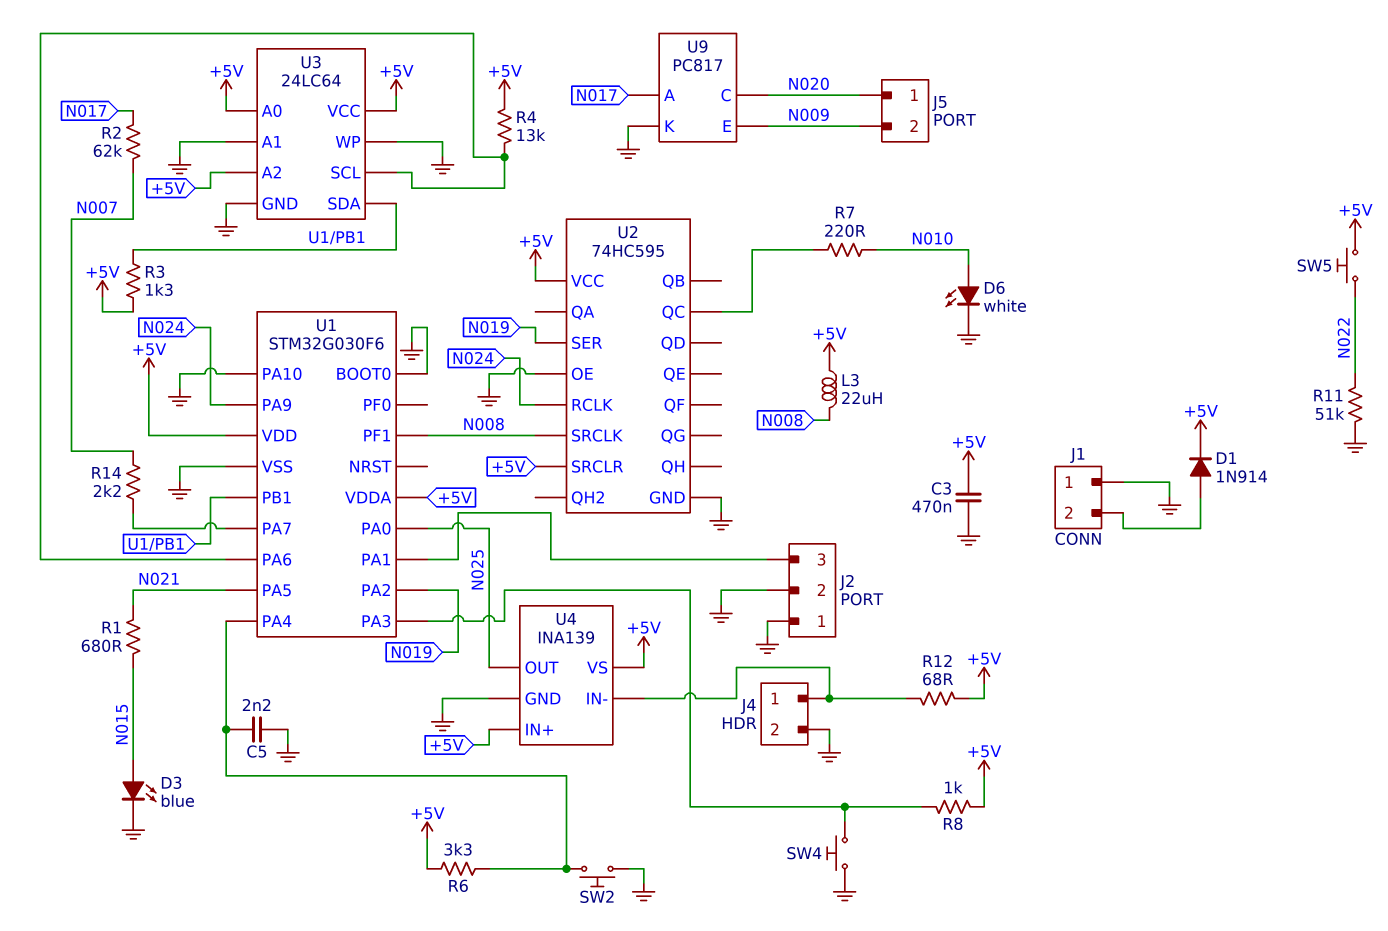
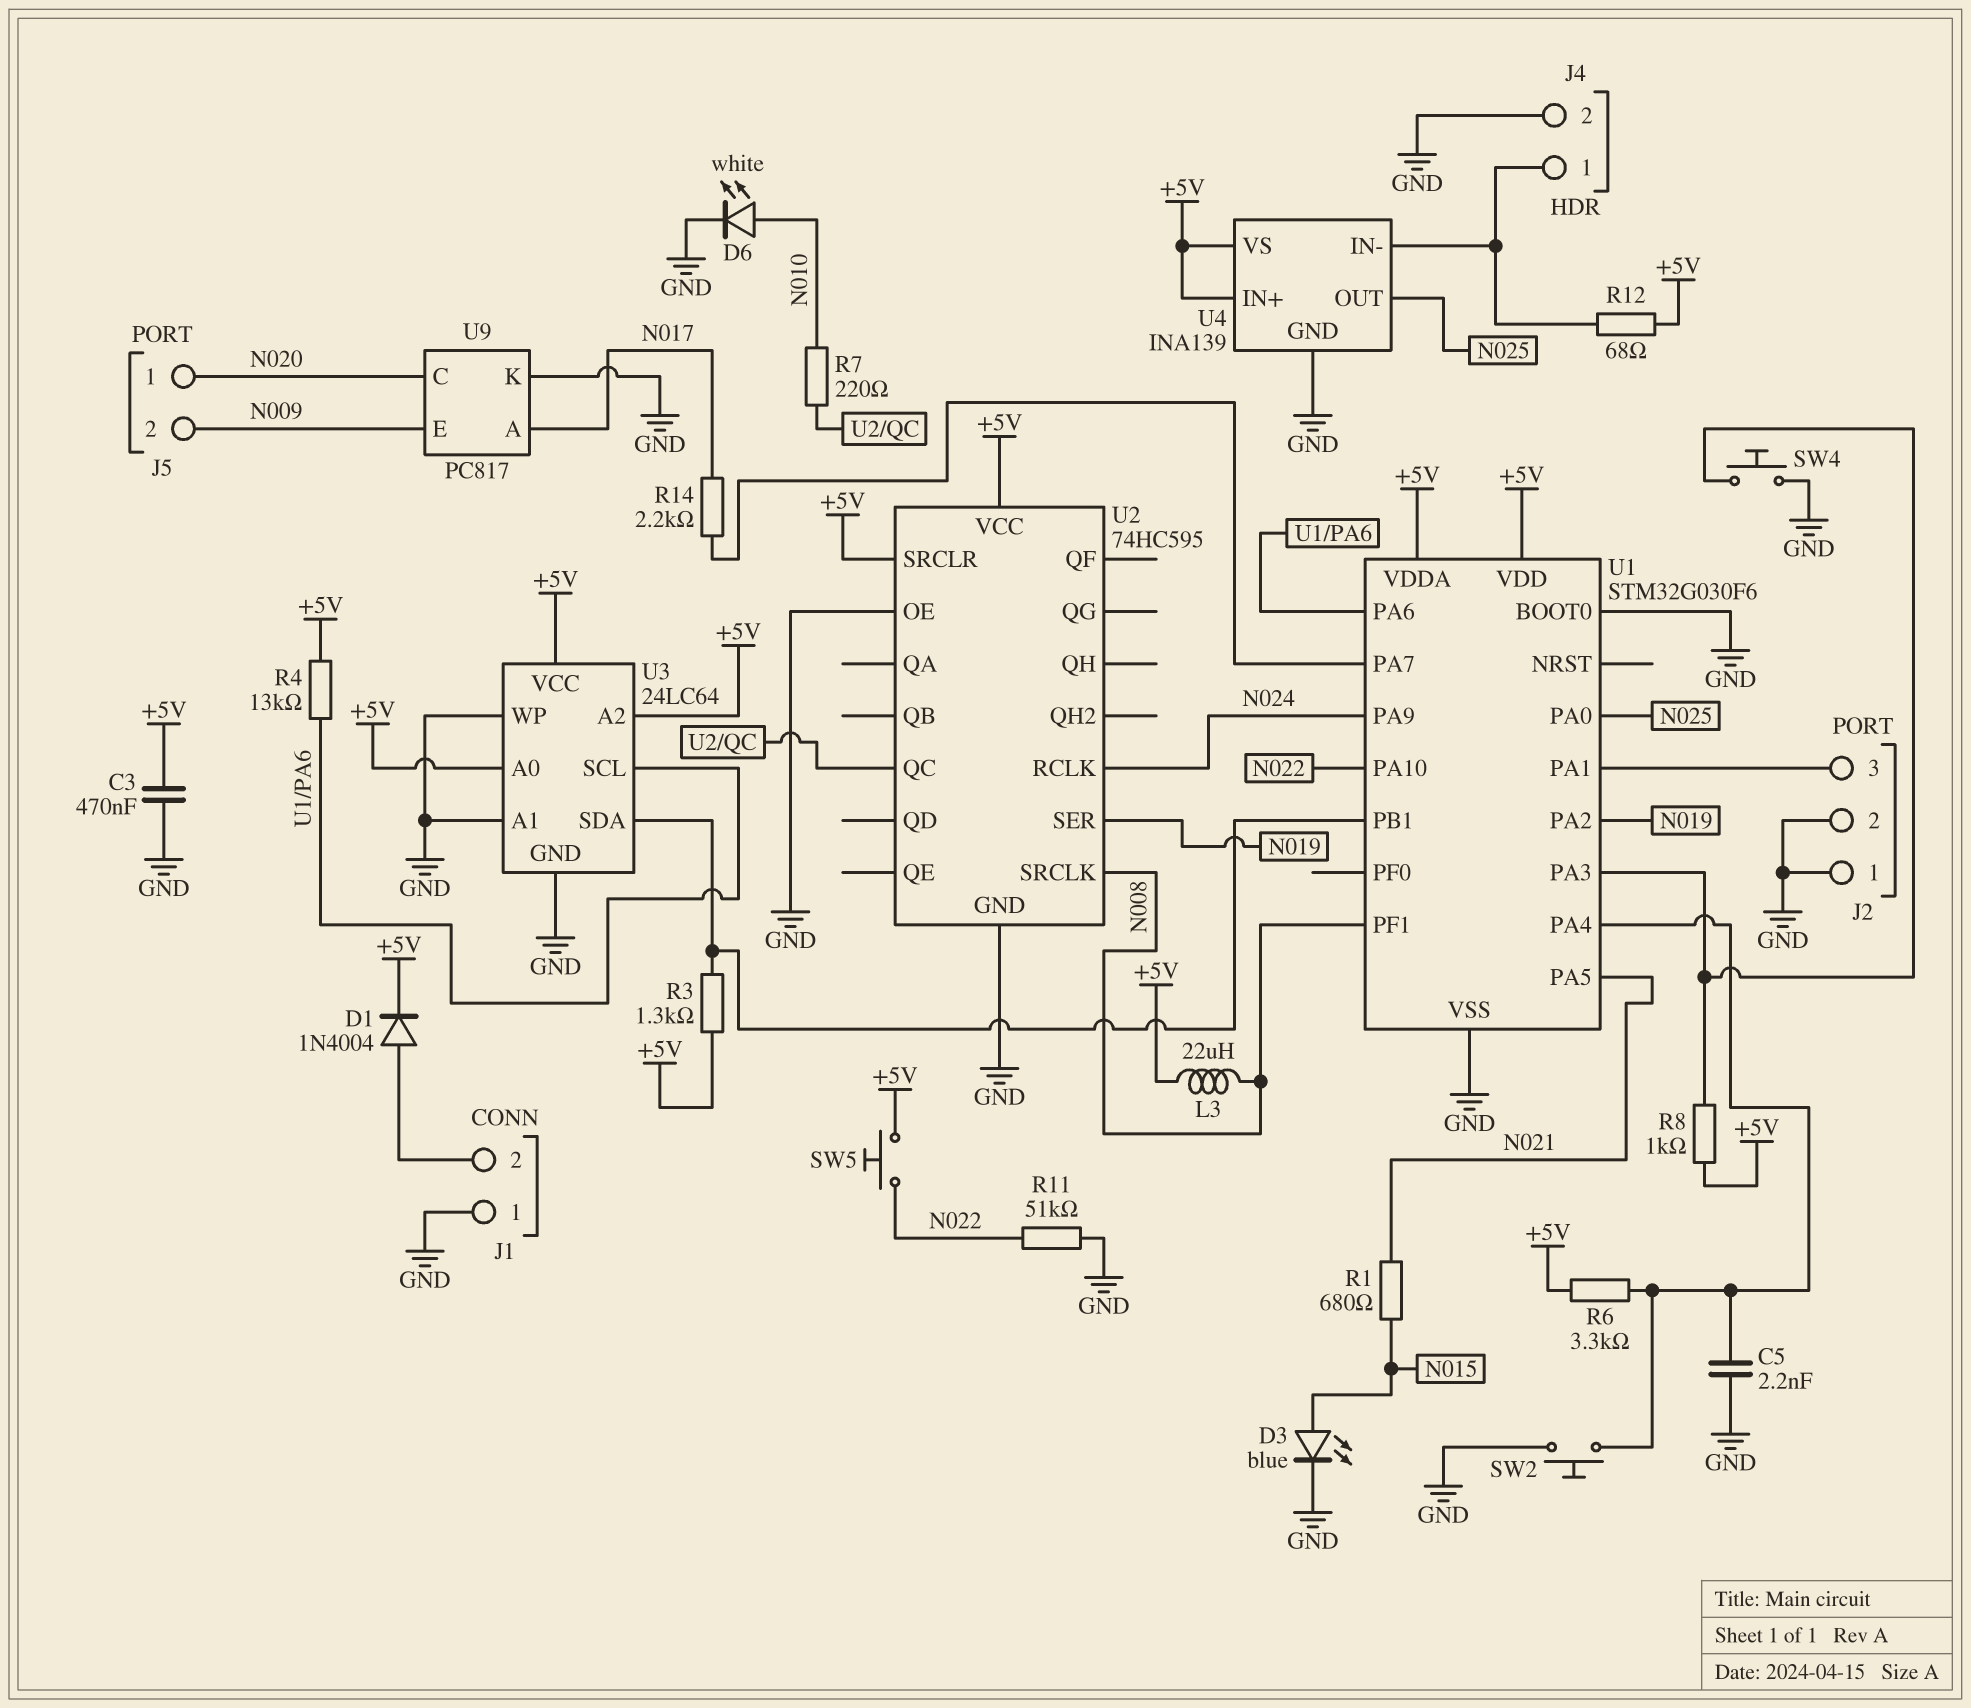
D1: diode 1N914 (A J1/2, K +5V) -> diode 1N4004 (A J1/2, K +5V)
R2: 62k (N007, N017) -> none
R14: 2.2k (N007, U1/PA7) -> 2.2k (N017, U1/PA7)
U1 pin PA10: GND -> N022

